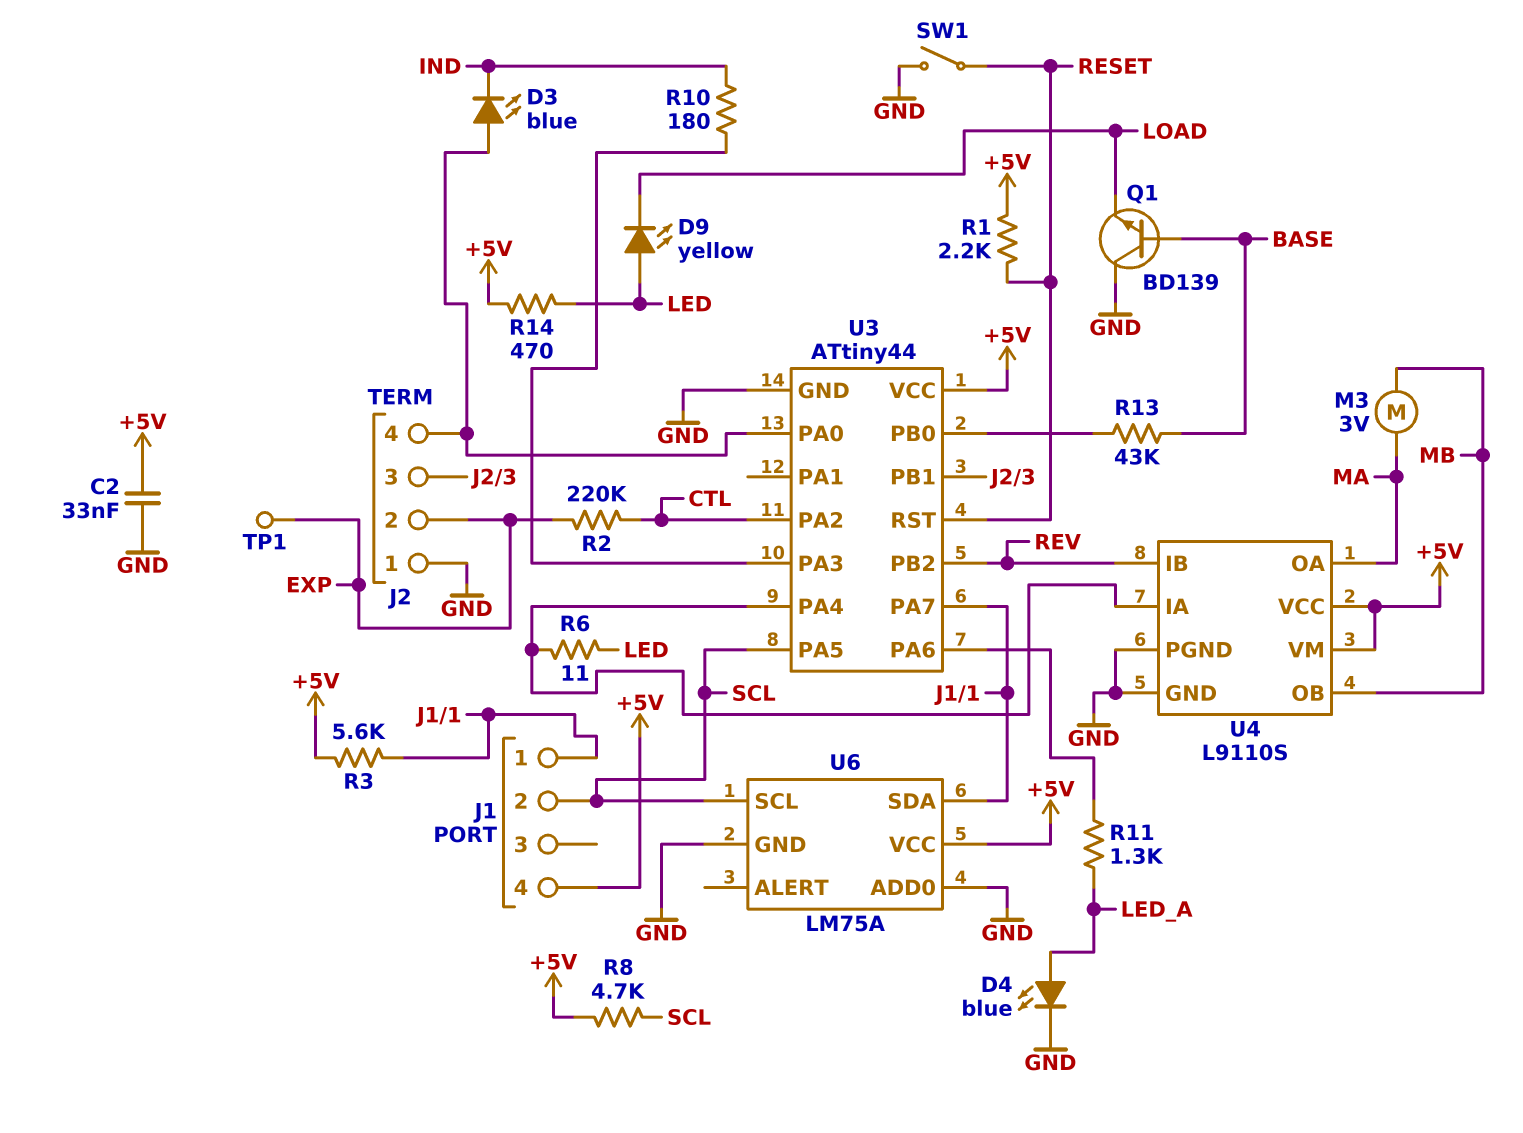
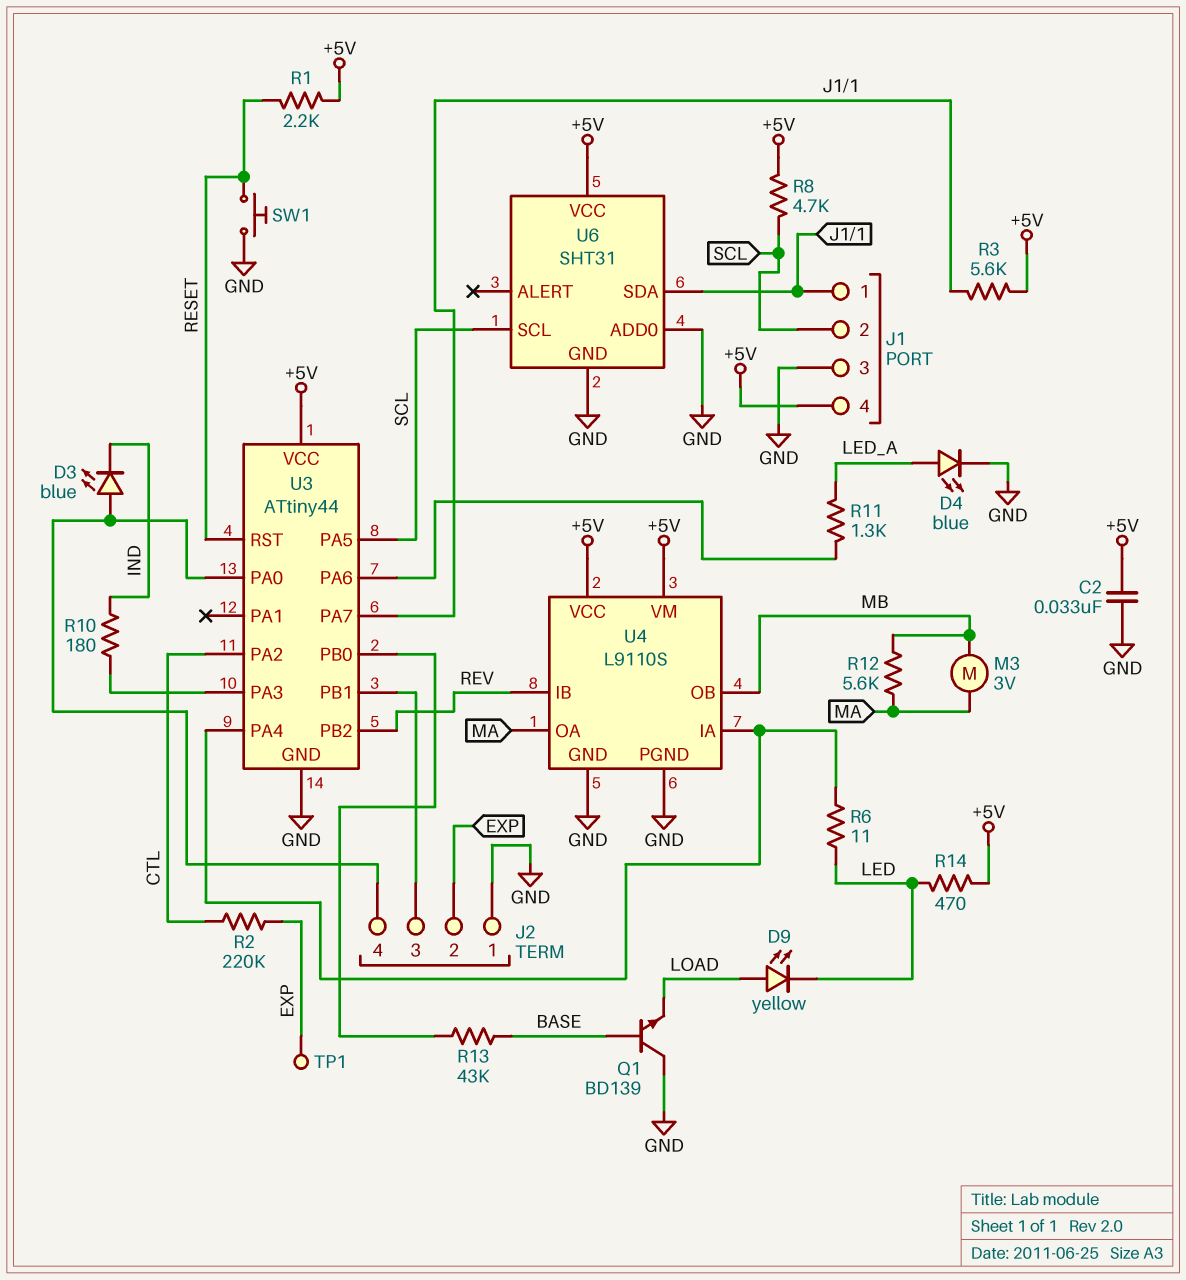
D9: LED yellow (A LED, K LOAD) -> LED yellow (A LOAD, K LED)
J1 pin 3: none -> GND
R12: none -> 5.6k (MA, MB)
SW1: switch (GND, RESET) -> button (GND, RESET)
U6: LM75A -> SHT31

